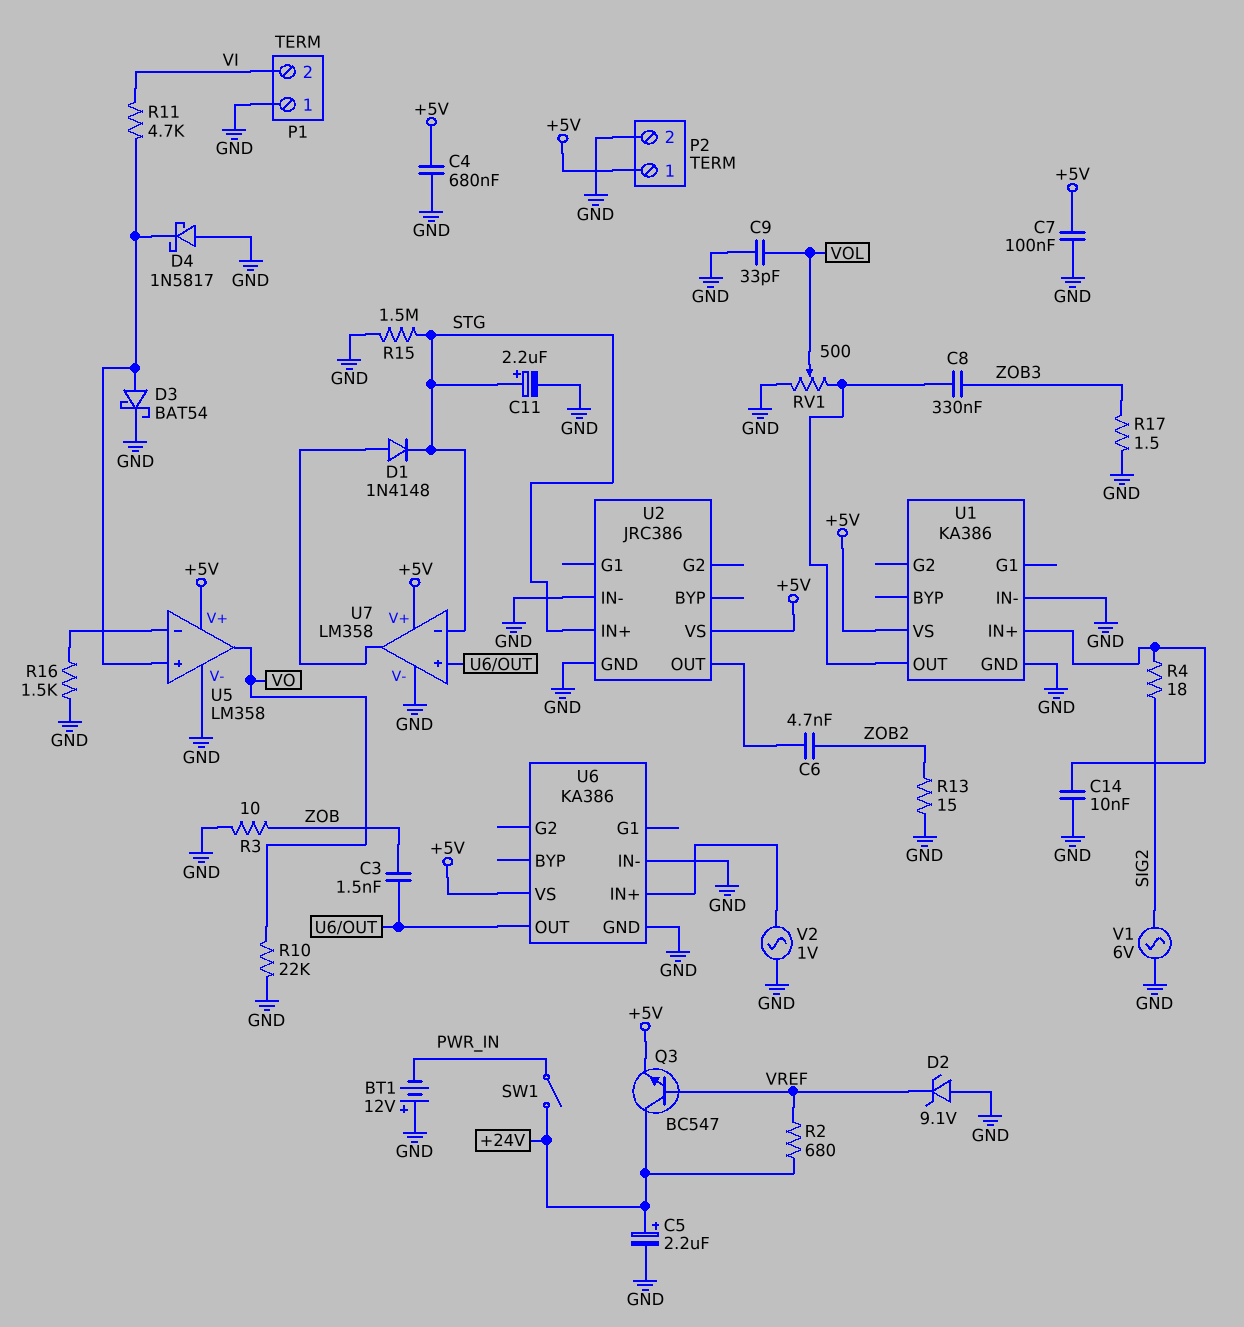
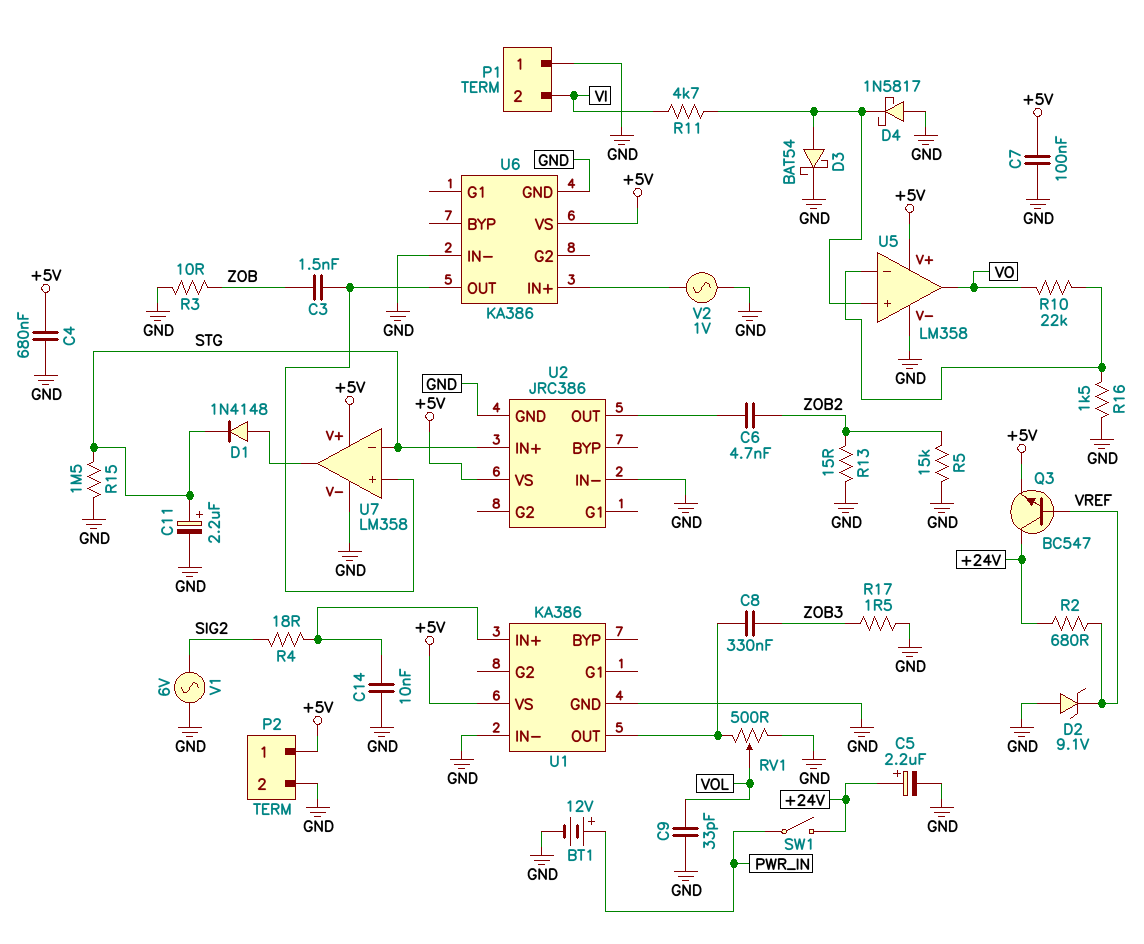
BT1: 12V (plus GND, minus PWR_IN) -> 12V (plus PWR_IN, minus GND)
R5: none -> 15k (GND, ZOB2)
R10: 22k (GND, VO) -> 22k (U5/in-, VO)

